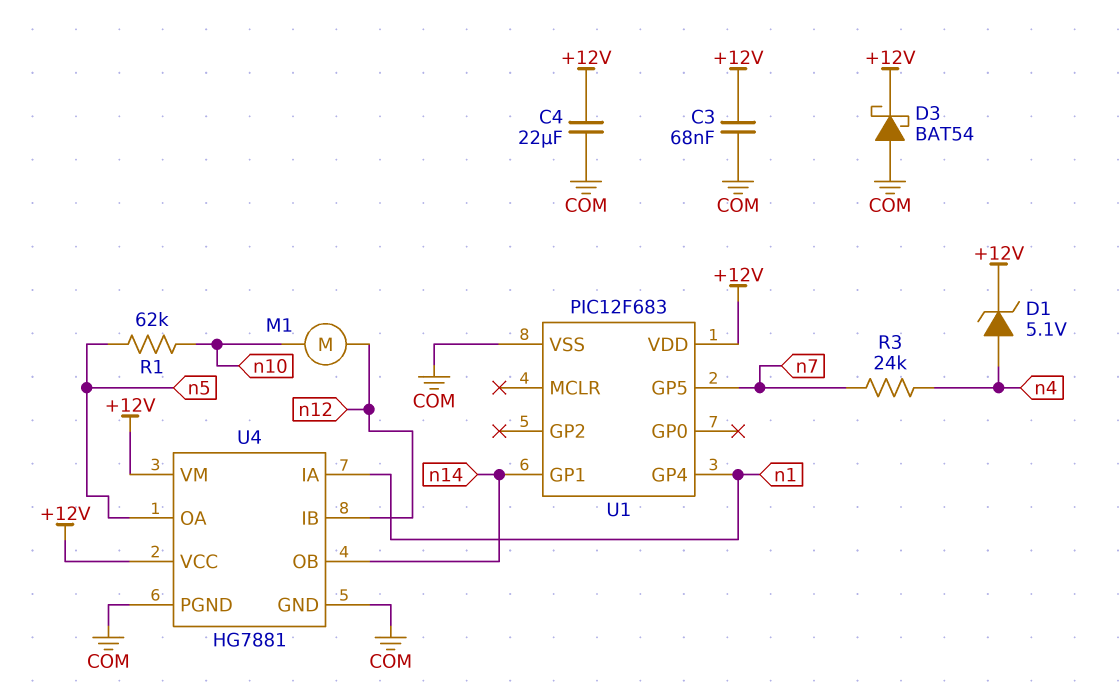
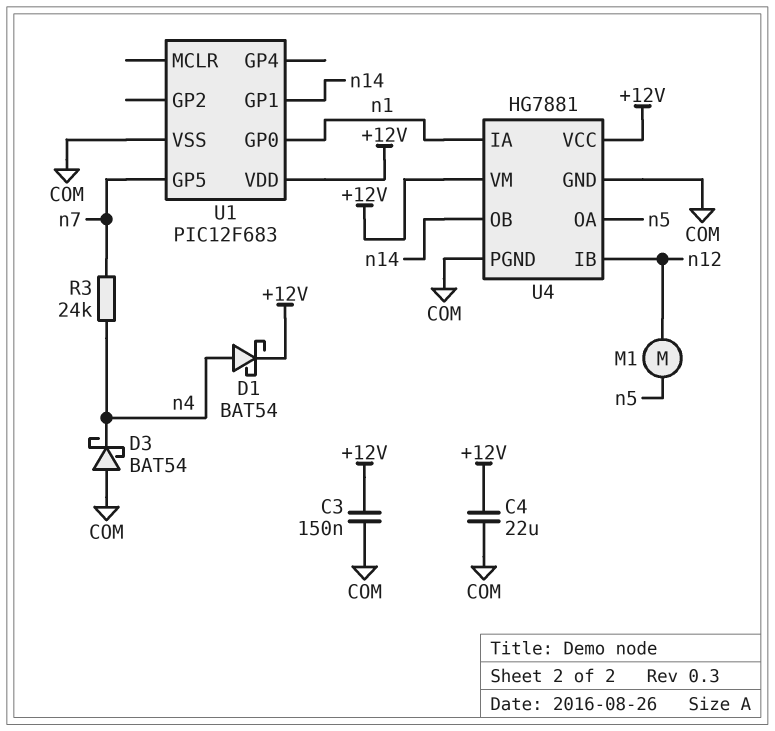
C3: 68nF (+12V, COM) -> 150nF (+12V, COM)
D1: zener 5.1V (A n4, K +12V) -> schottky BAT54 (A n4, K +12V)
D3: schottky BAT54 (A COM, K +12V) -> schottky BAT54 (A COM, K n4)
M1: motor (n10, n12) -> motor (n5, n12)
R1: 62k (n5, n10) -> none
U1 pin GP0: none -> n1
U1 pin GP4: n1 -> none

